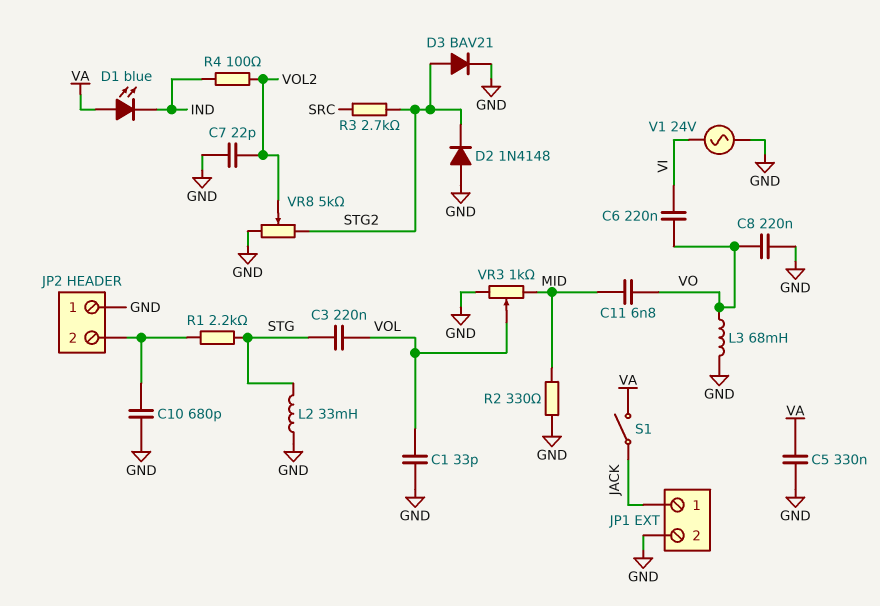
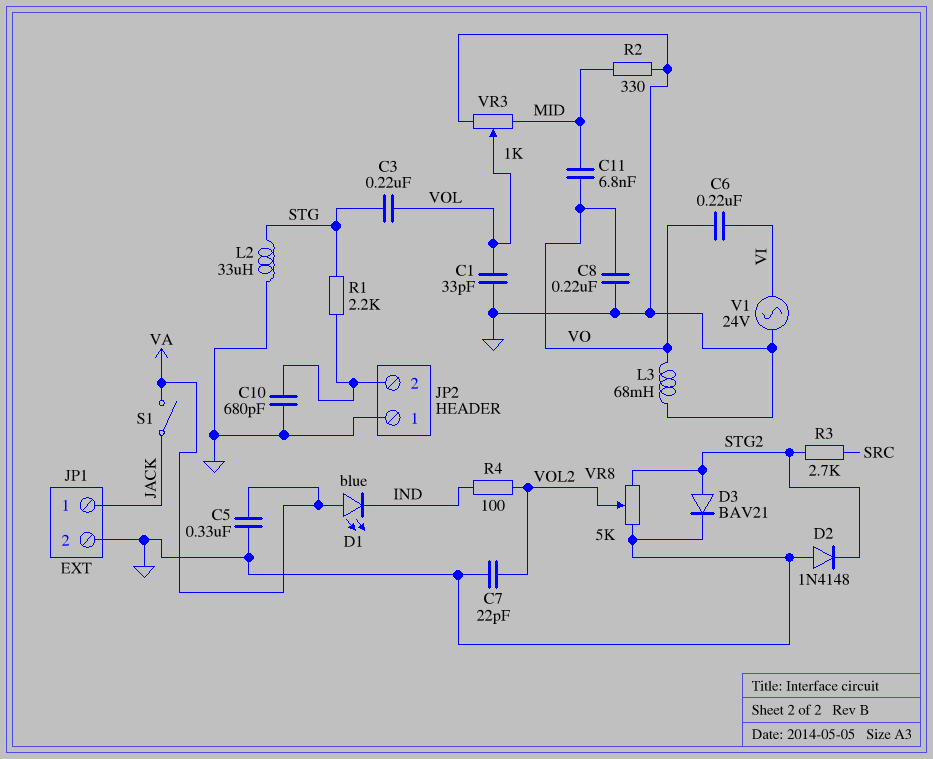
L2: 33mH (GND, STG) -> 33uH (GND, STG)

